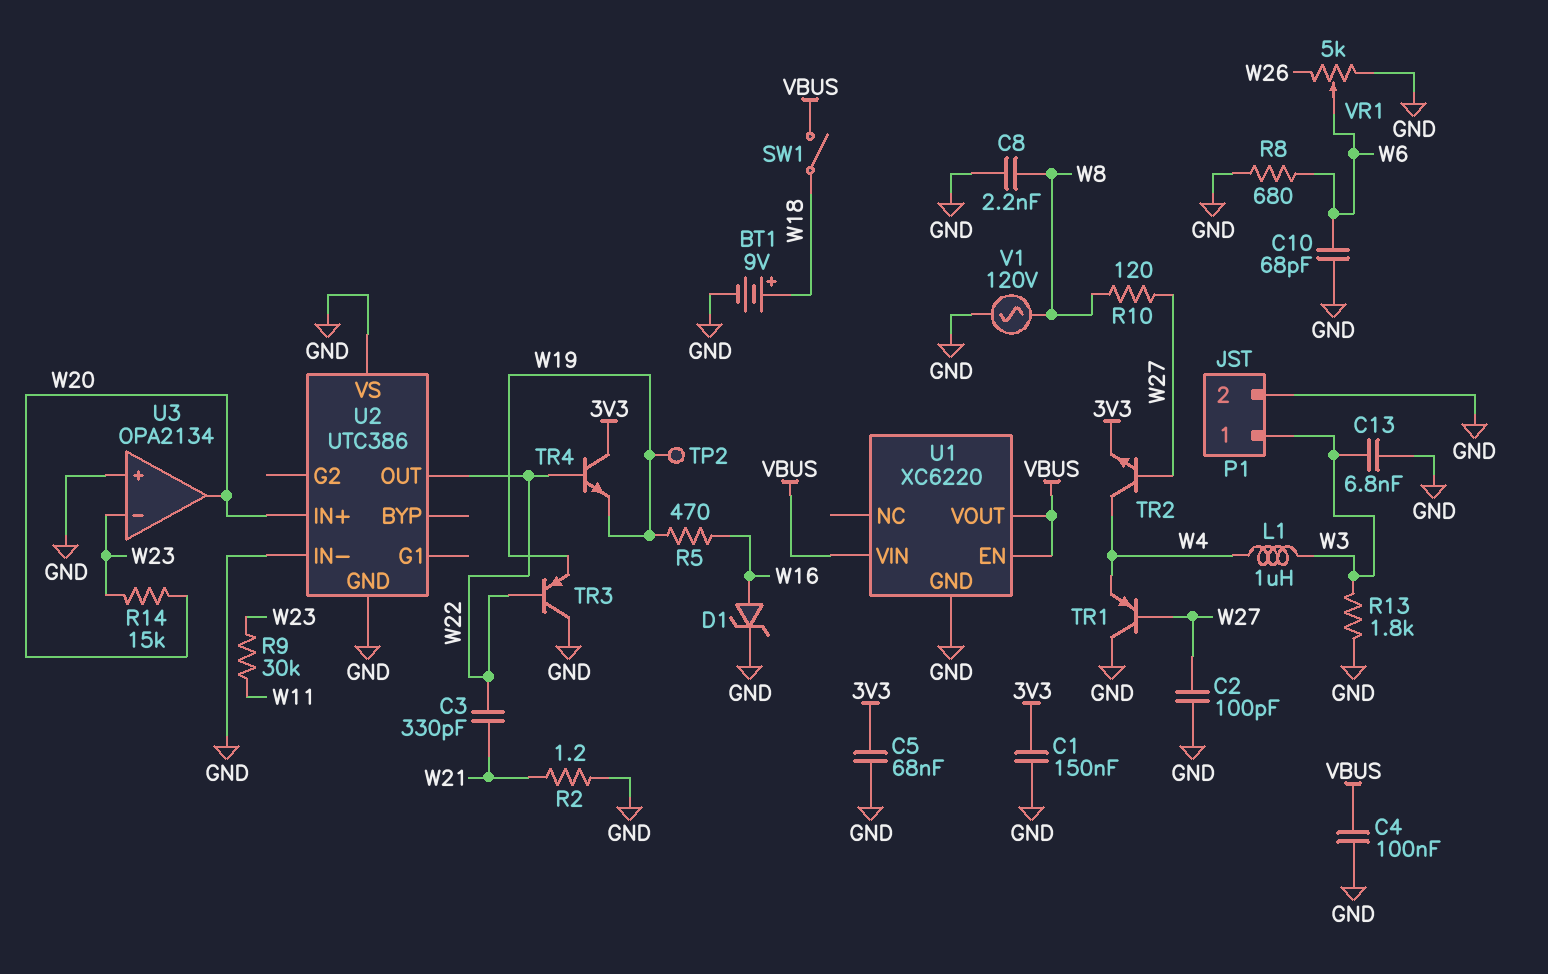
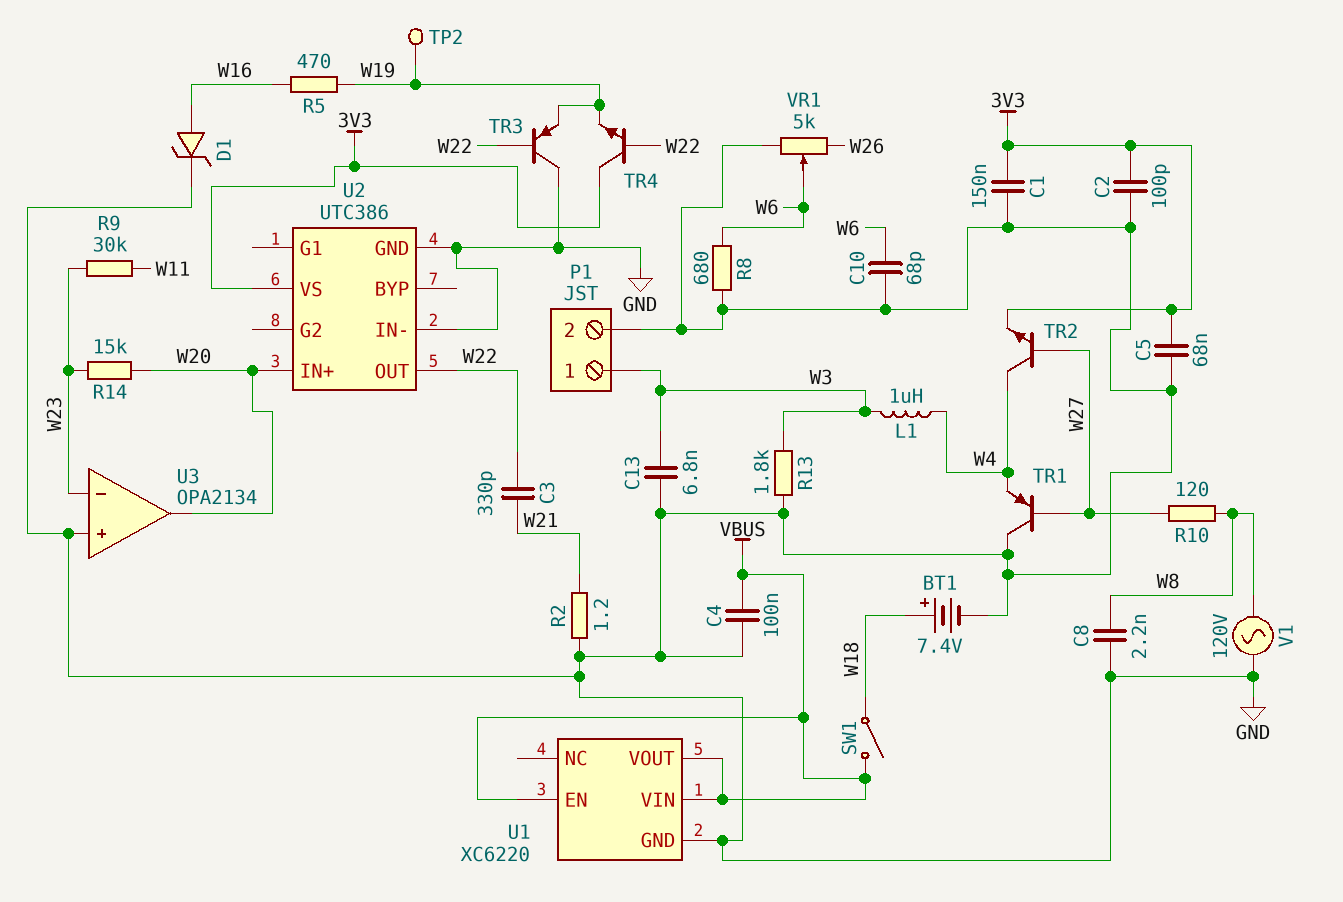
BT1: 9V (plus W18, minus GND) -> 7.4V (plus W18, minus GND)
C2: 100pF (GND, W27) -> 100pF (3V3, GND)
U2 pin VS: GND -> 3V3

